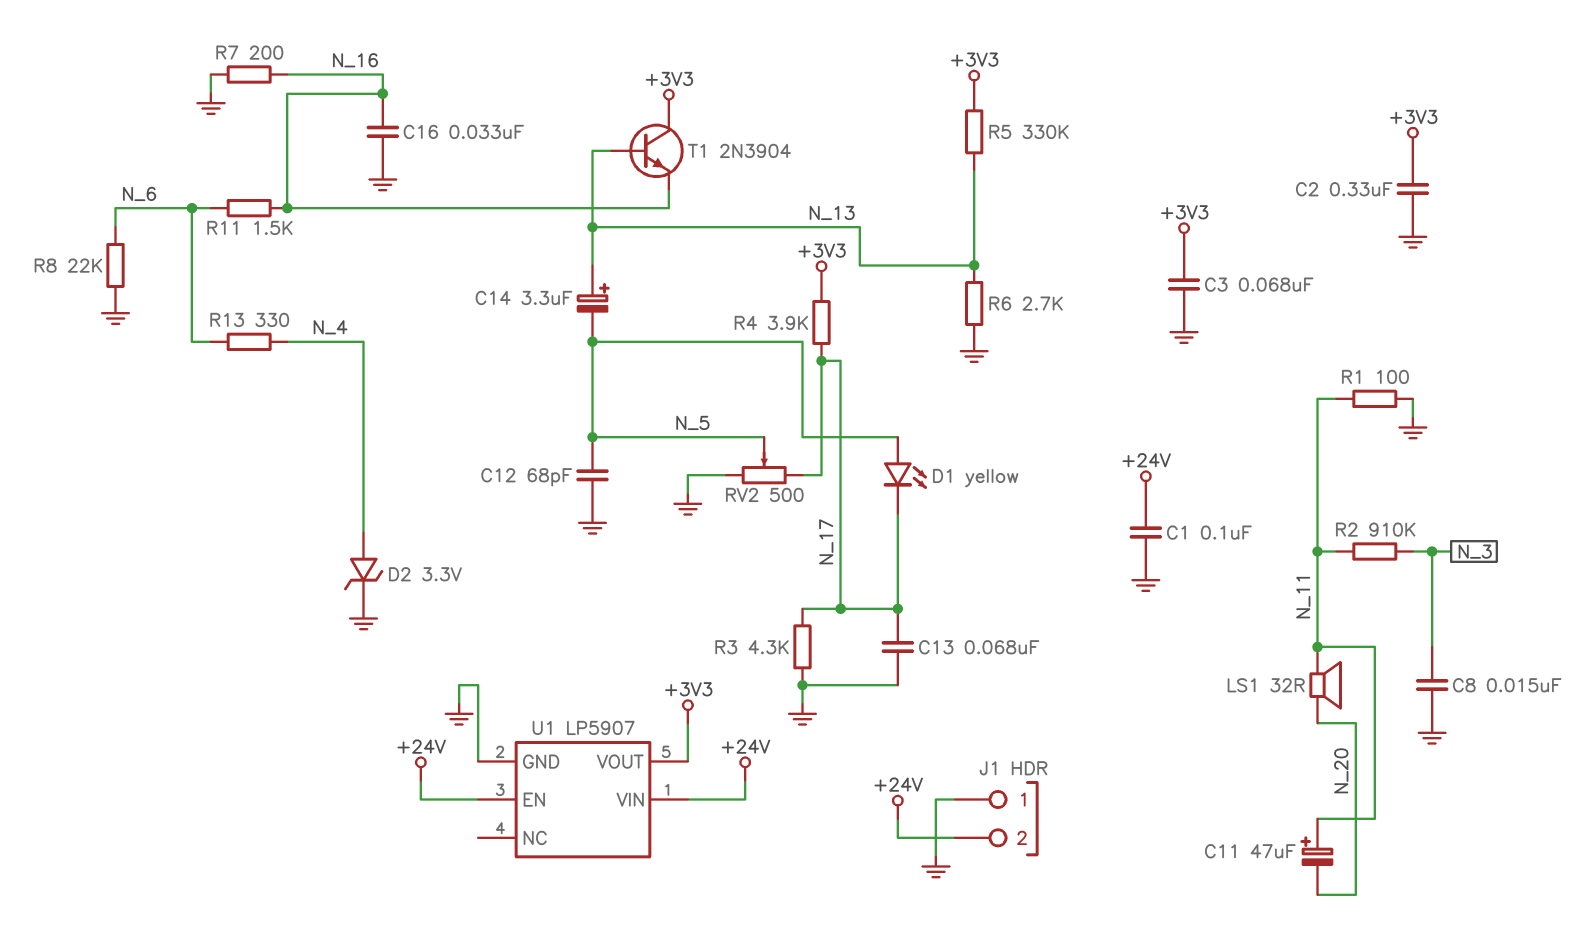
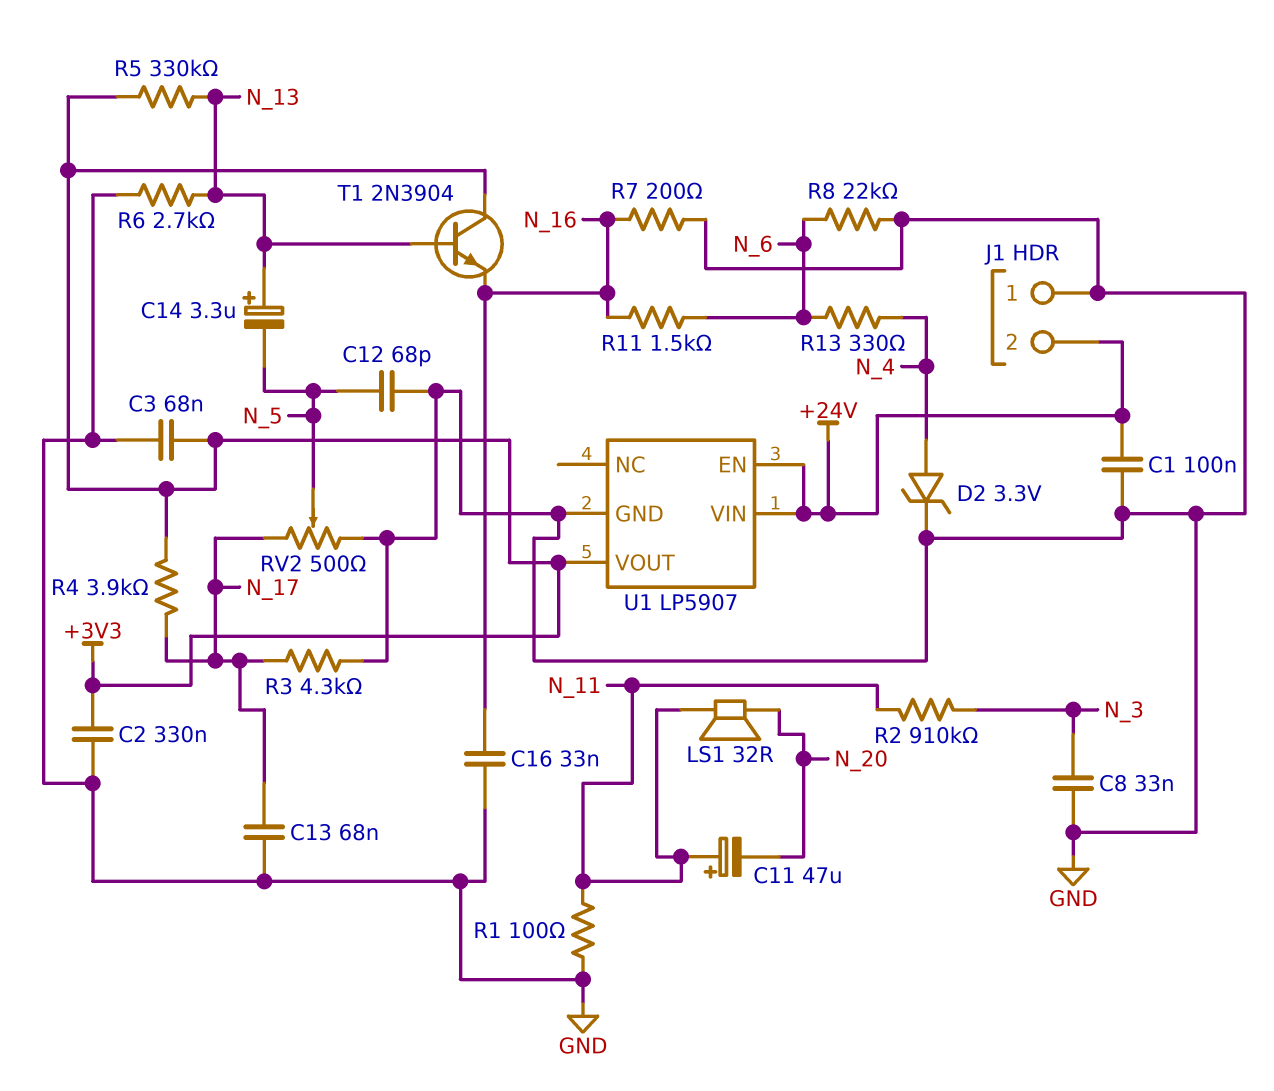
C8: 15nF (GND, N_3) -> 33nF (GND, N_3)
D1: LED yellow (A N_5, K N_17) -> none

